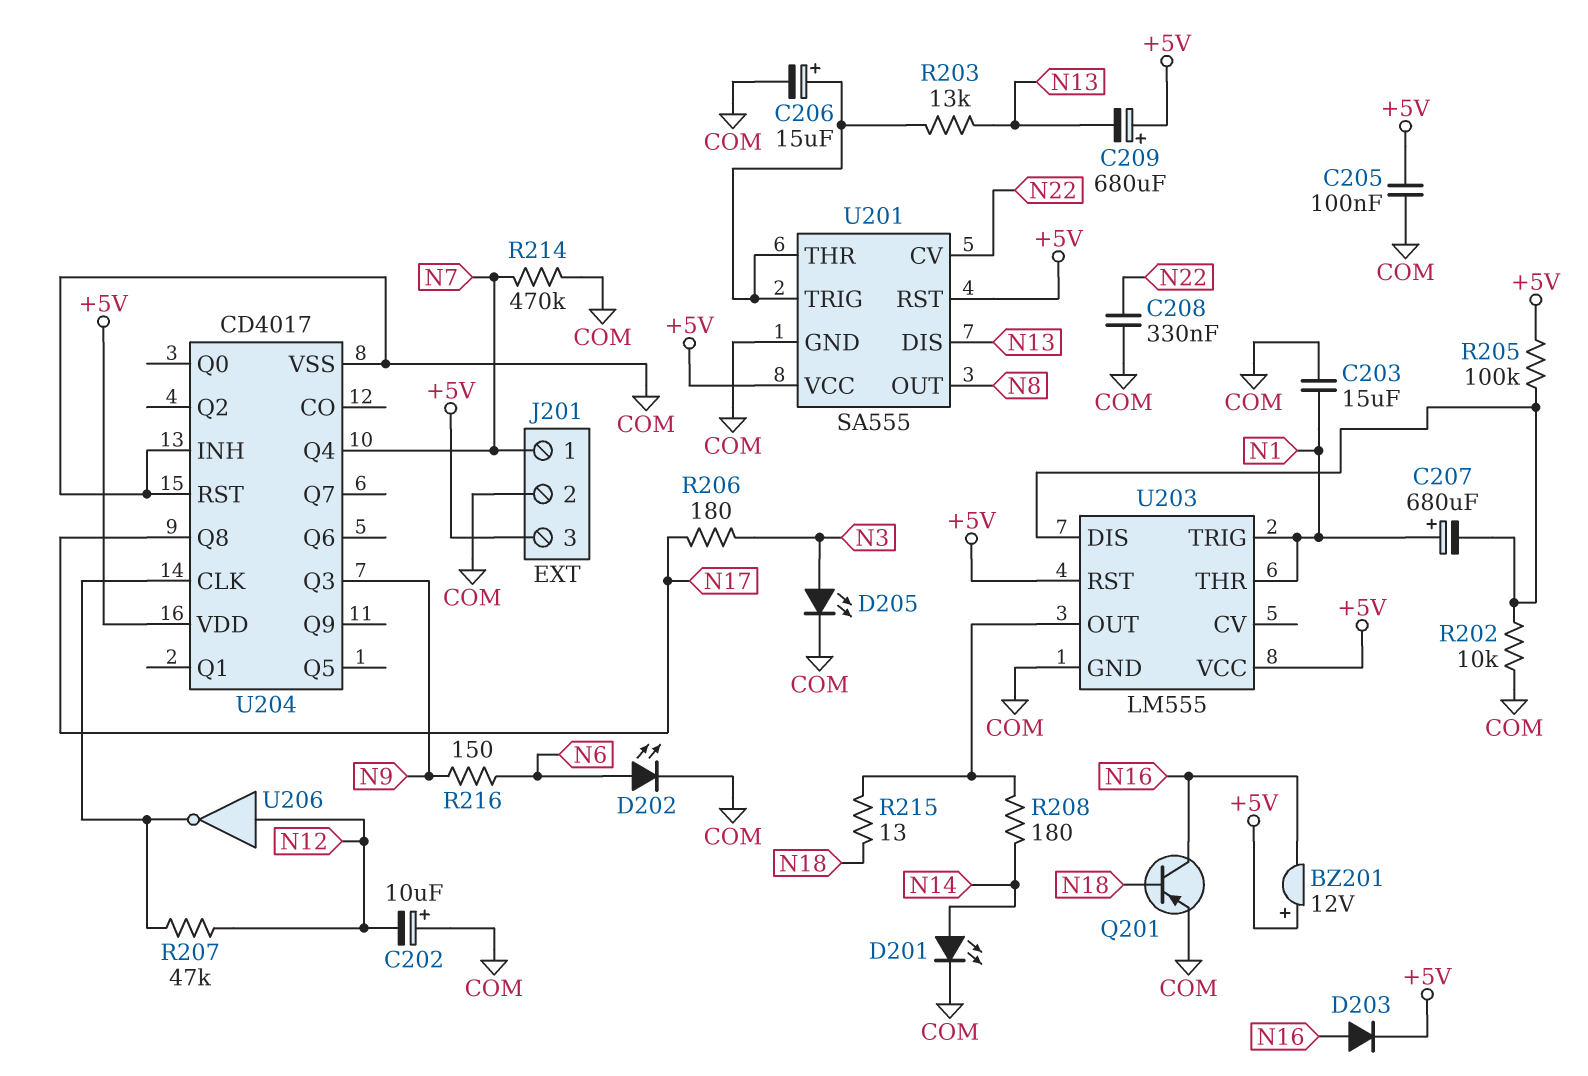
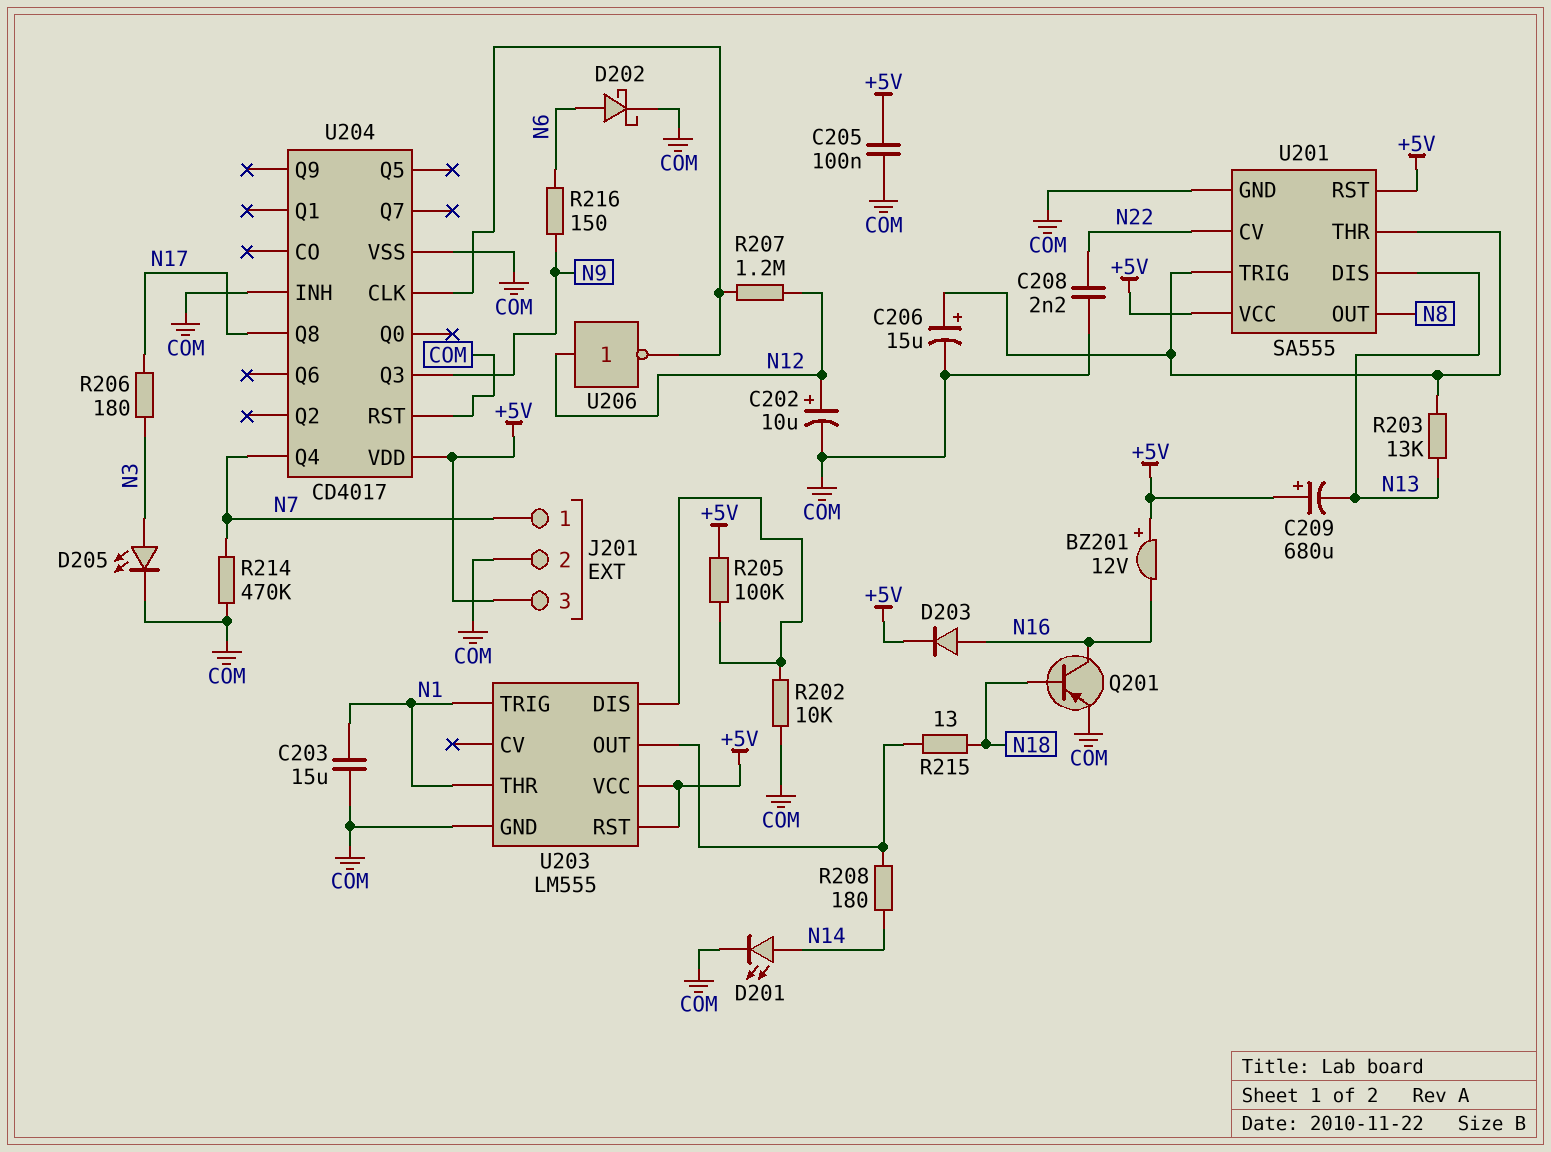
C202: 10uF (plus COM, minus N12) -> 10uF (plus N12, minus COM)
C207: 680uF (plus N1, minus U203/DIS) -> none
C208: 330nF (COM, N22) -> 2.2nF (COM, N22)
D202: LED (A N6, K COM) -> schottky (A N6, K COM)
R207: 47k (N12, U204/CLK) -> 1.2M (N12, U204/CLK)

